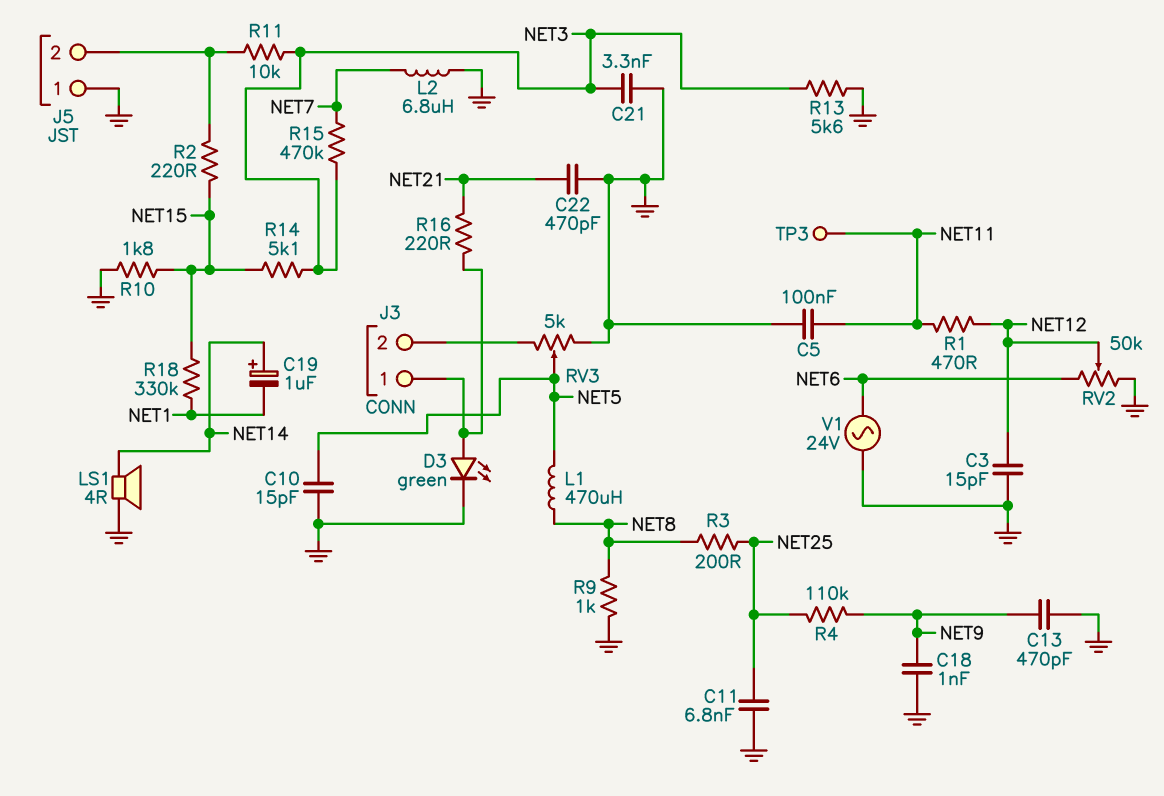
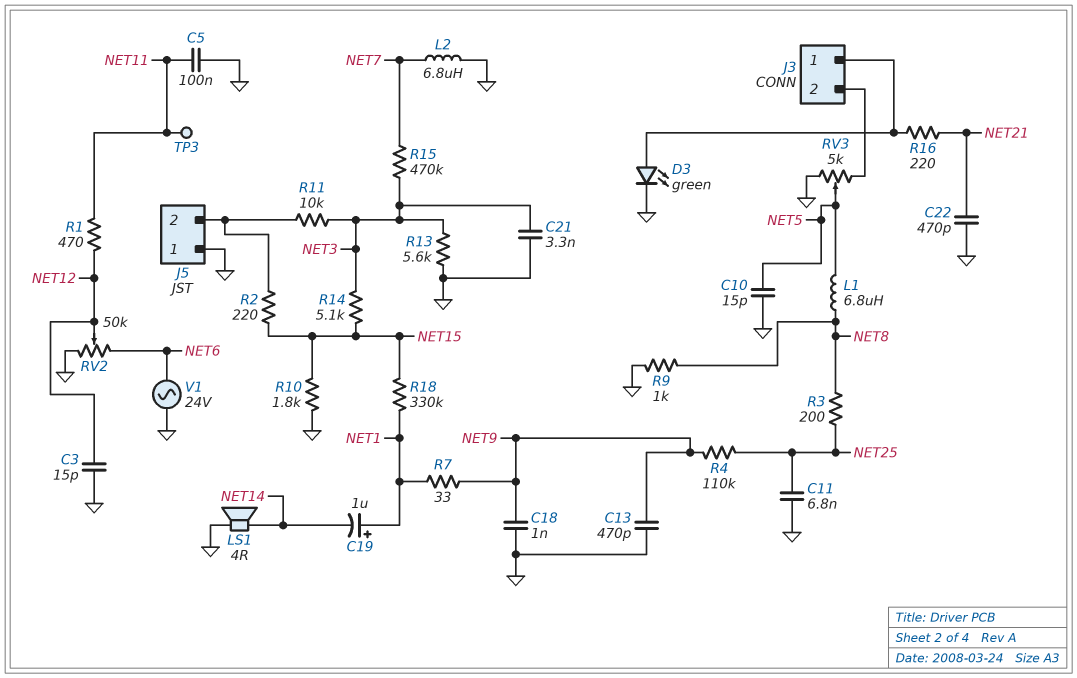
C19: 1uF (plus NET14, minus NET1) -> 1uF (plus NET1, minus NET14)
L1: 470uH (NET5, NET8) -> 6.8uH (NET5, NET8)
R7: none -> 33 (NET1, NET9)

